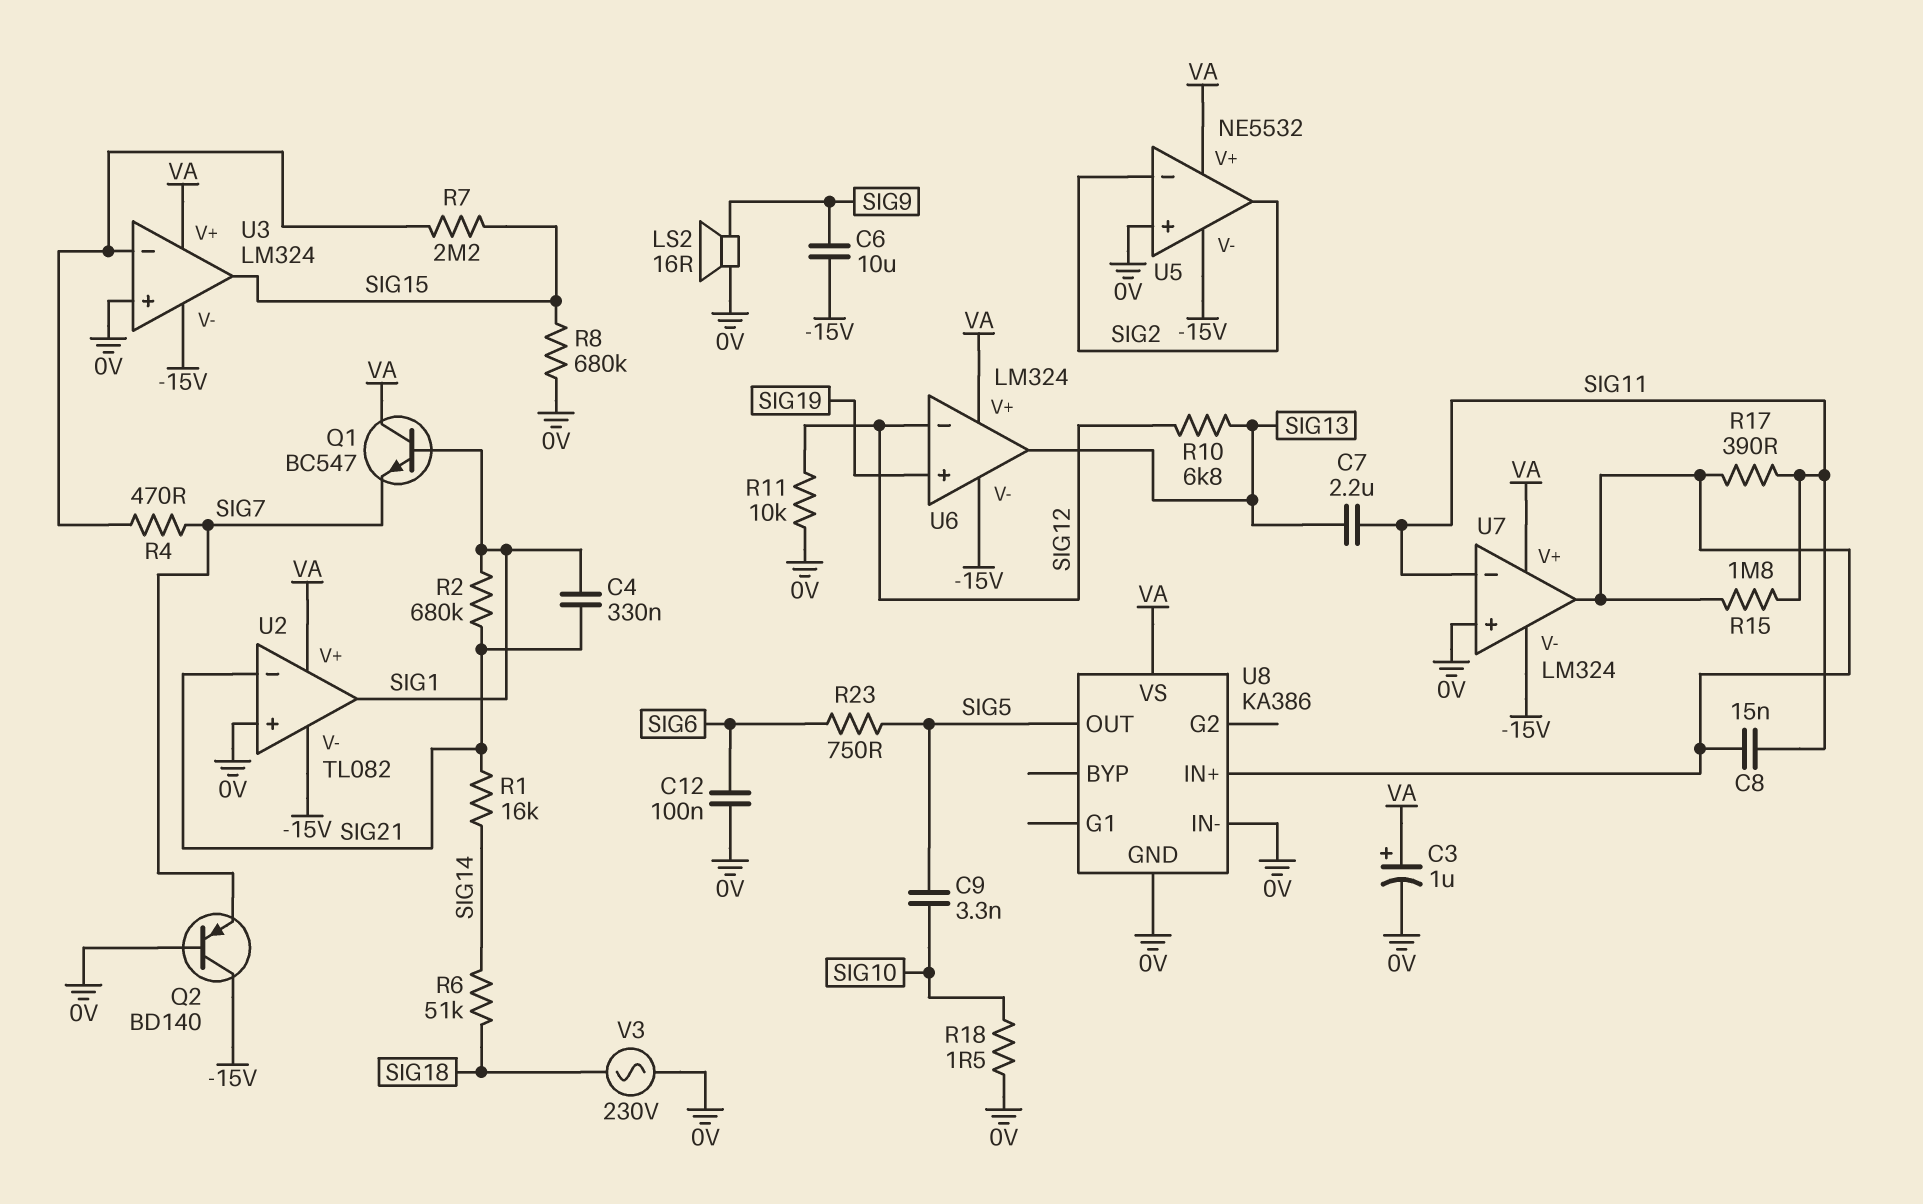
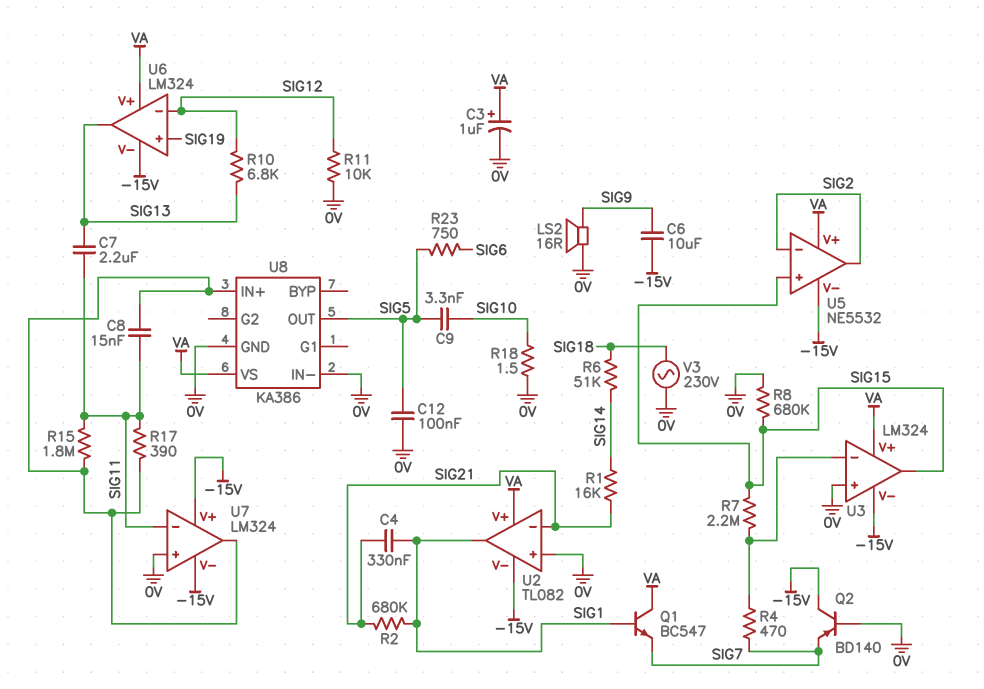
C12: 100nF (0V, SIG6) -> 100nF (0V, SIG5)
U5 pin in+: 0V -> SIG15
U7 pin V+: VA -> -15V

